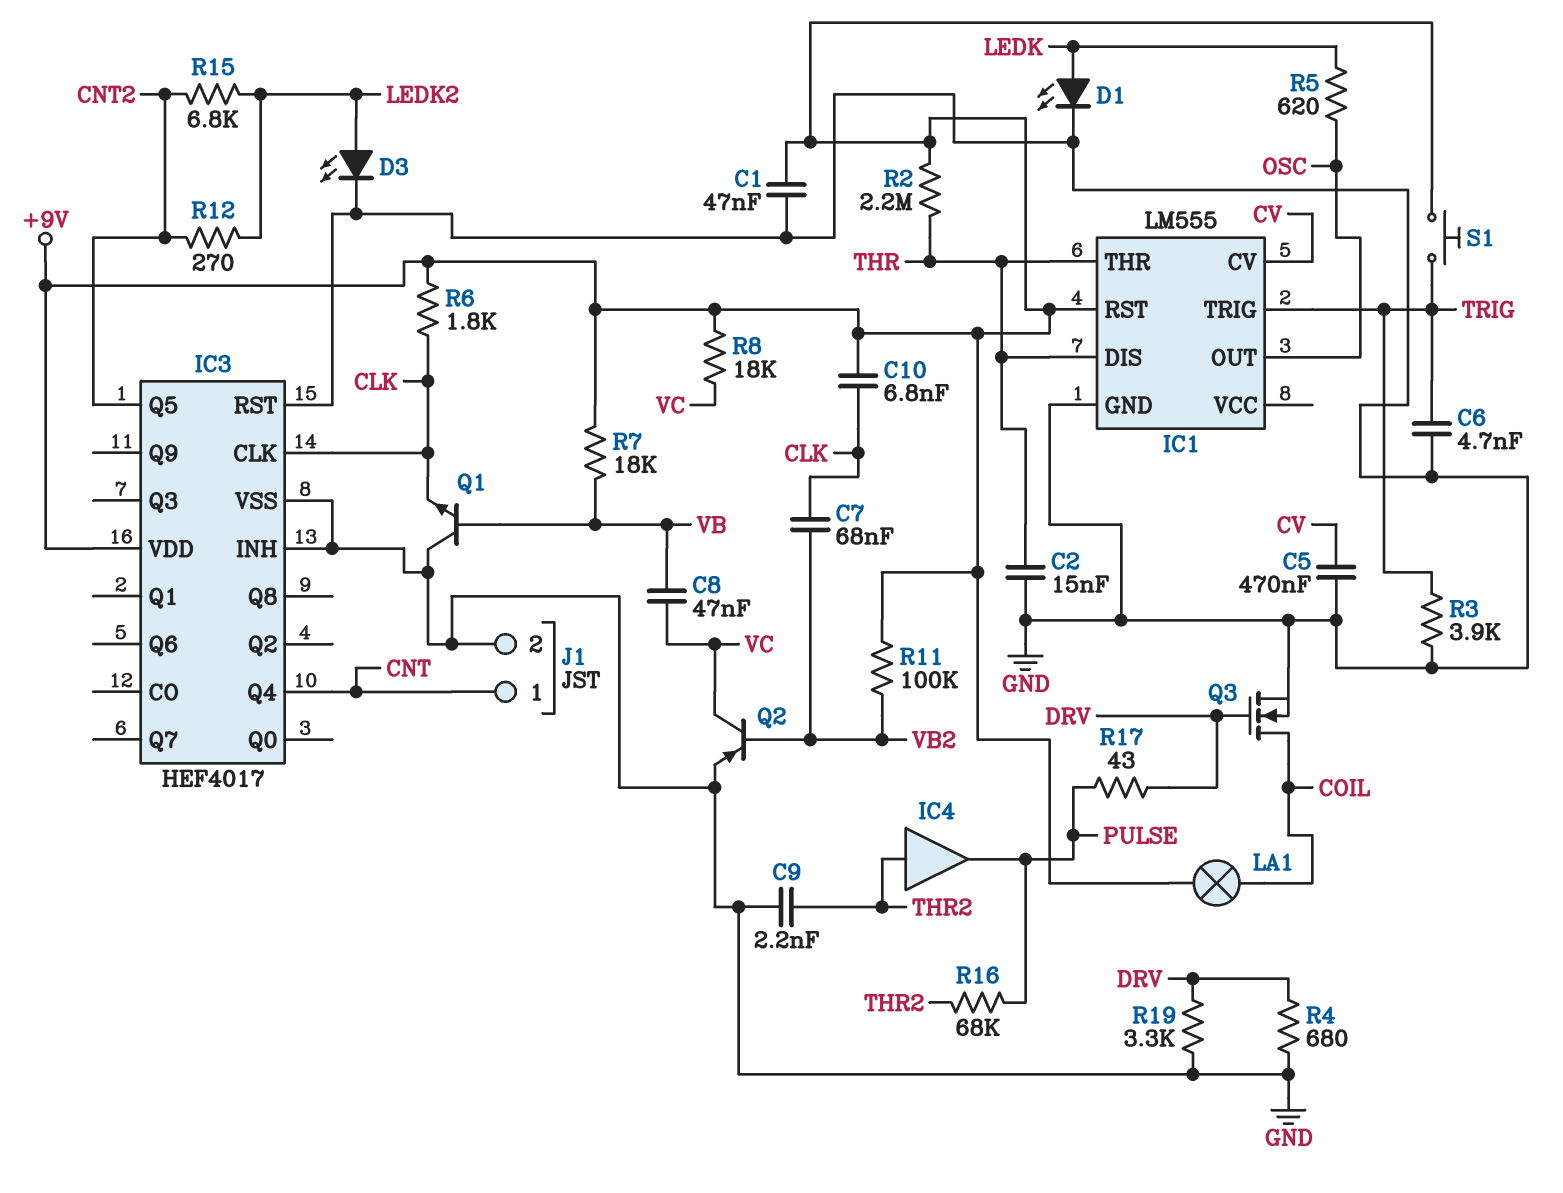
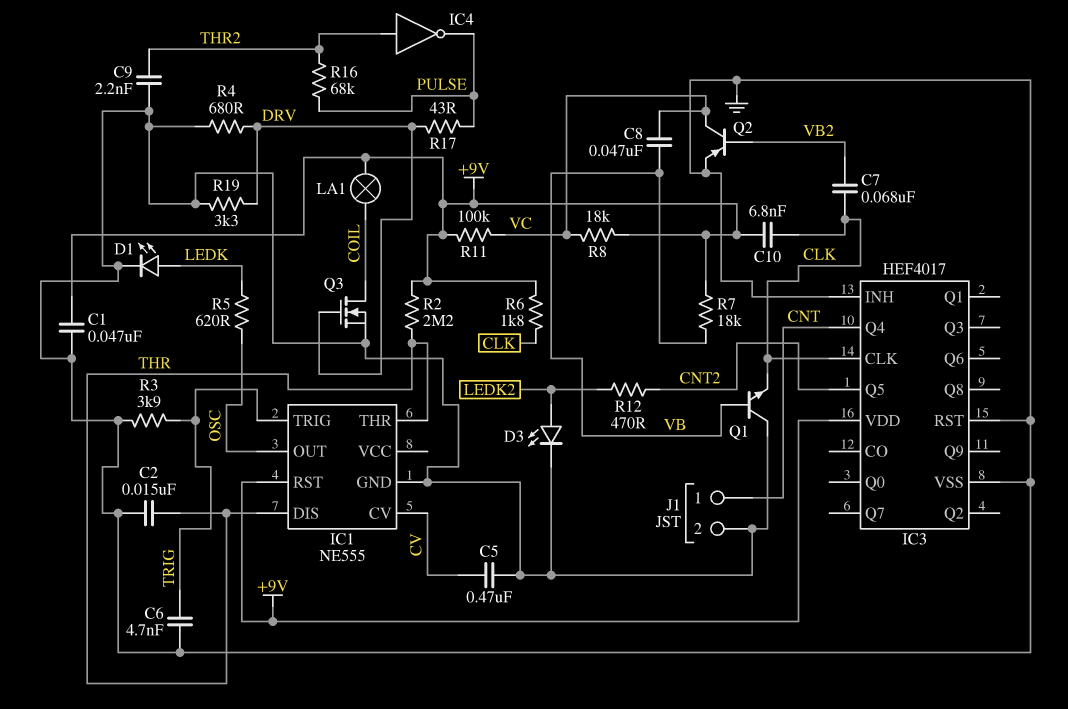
IC1: LM555 -> NE555
IC4: buffer (in THR2, out PULSE) -> NOT (in THR2, out PULSE)
R11: 100k (+9V, VB2) -> 100k (+9V, VC)
R12: 270 (CNT2, LEDK2) -> 470 (CNT2, LEDK2)
R15: 6.8k (CNT2, LEDK2) -> none
S1: button (+9V, TRIG) -> none

